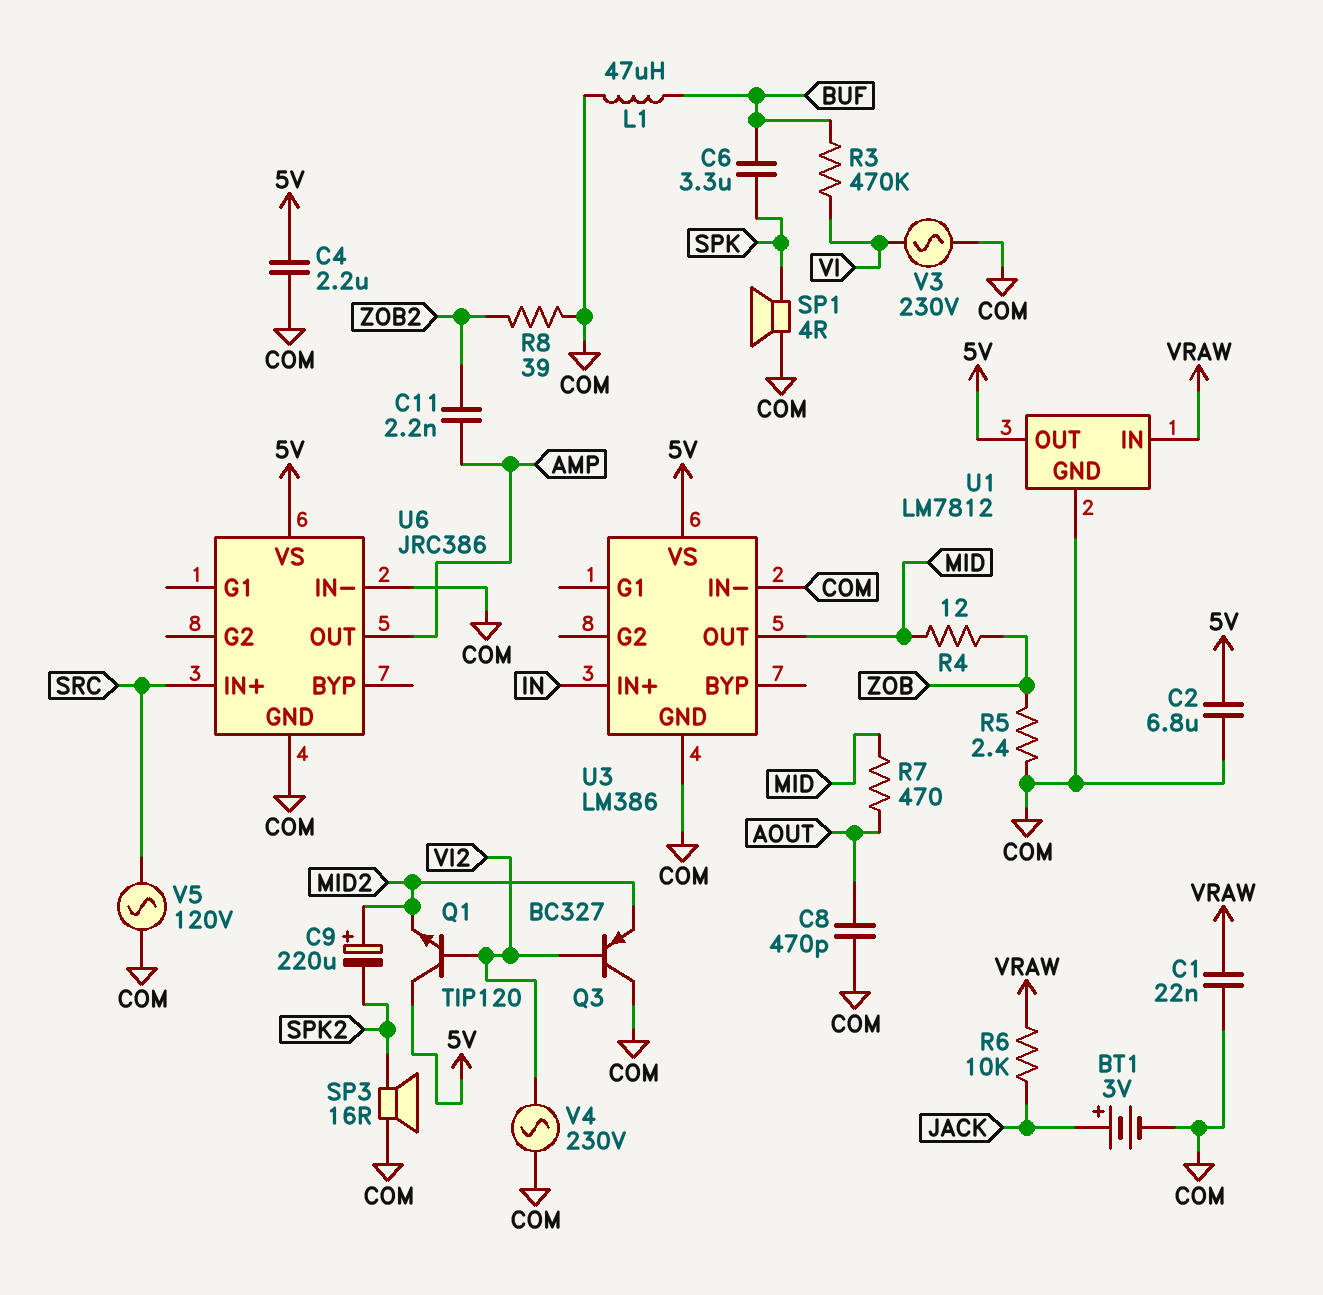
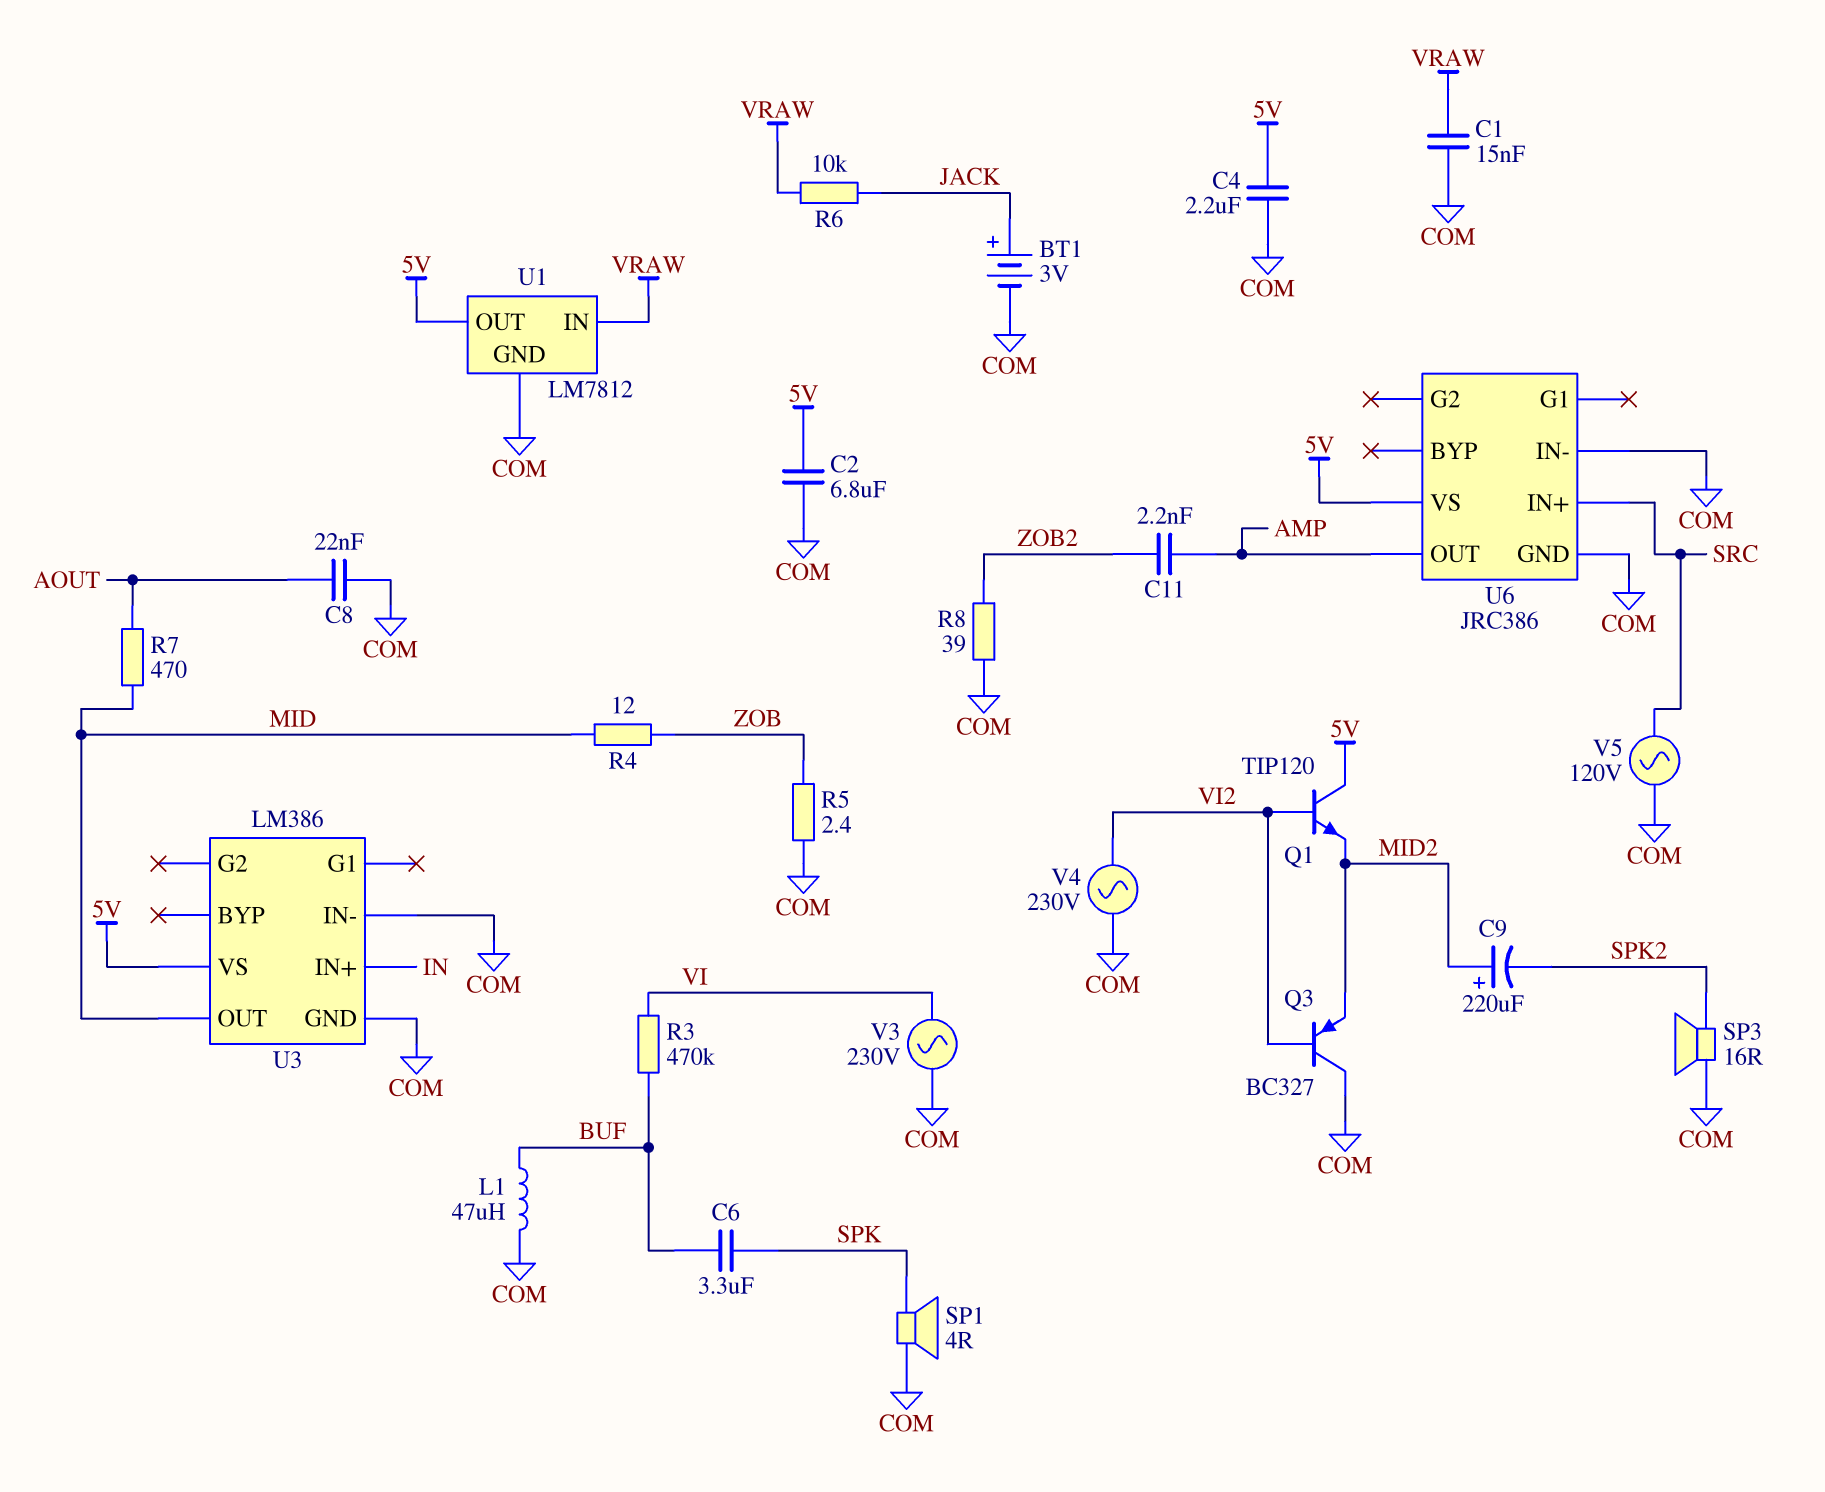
C1: 22nF (COM, VRAW) -> 15nF (COM, VRAW)
C8: 470pF (AOUT, COM) -> 22nF (AOUT, COM)

